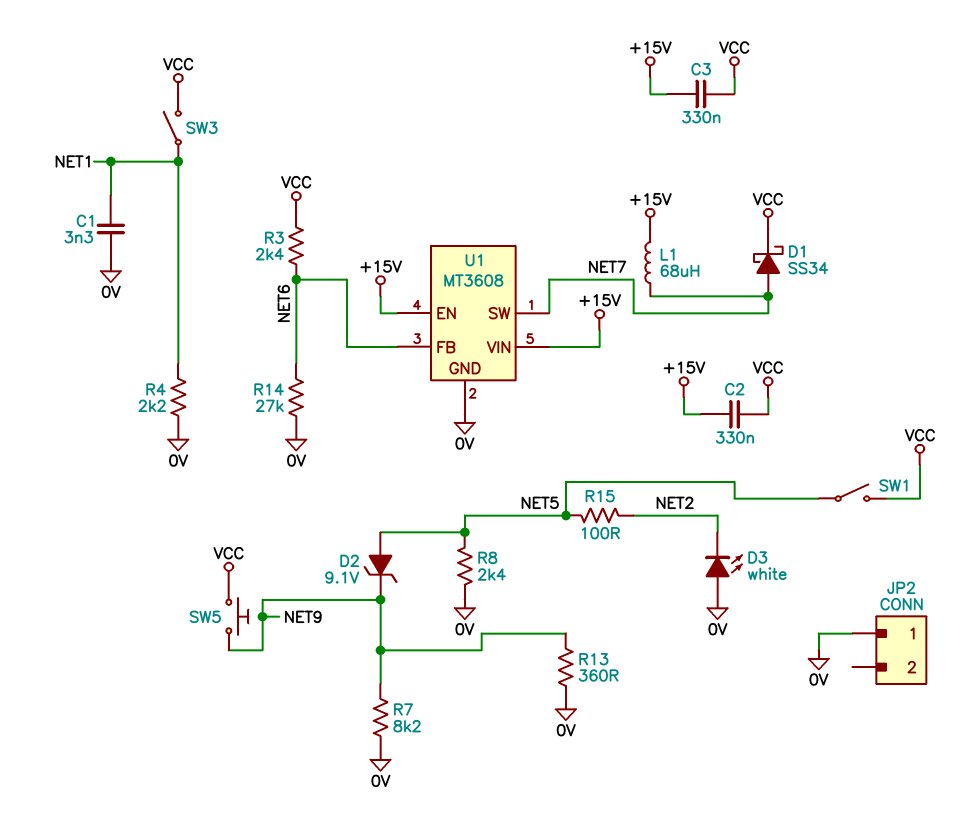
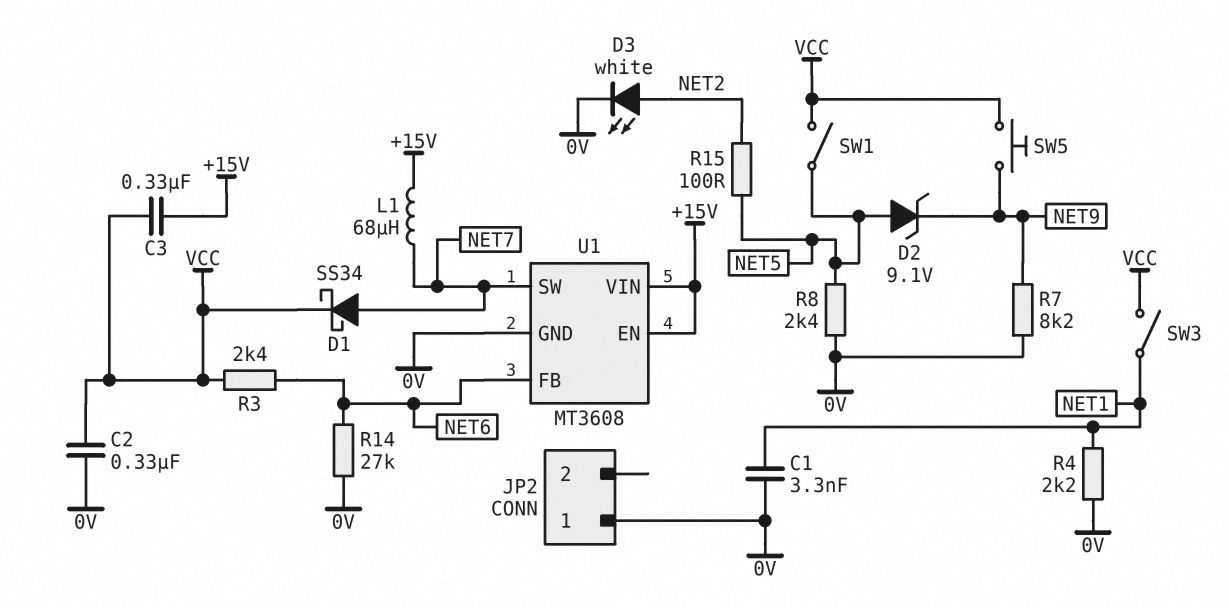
C2: 330nF (+15V, VCC) -> 330nF (0V, VCC)
D3: LED white (A 0V, K NET2) -> LED white (A NET2, K 0V)
R13: 360 (0V, NET9) -> none

